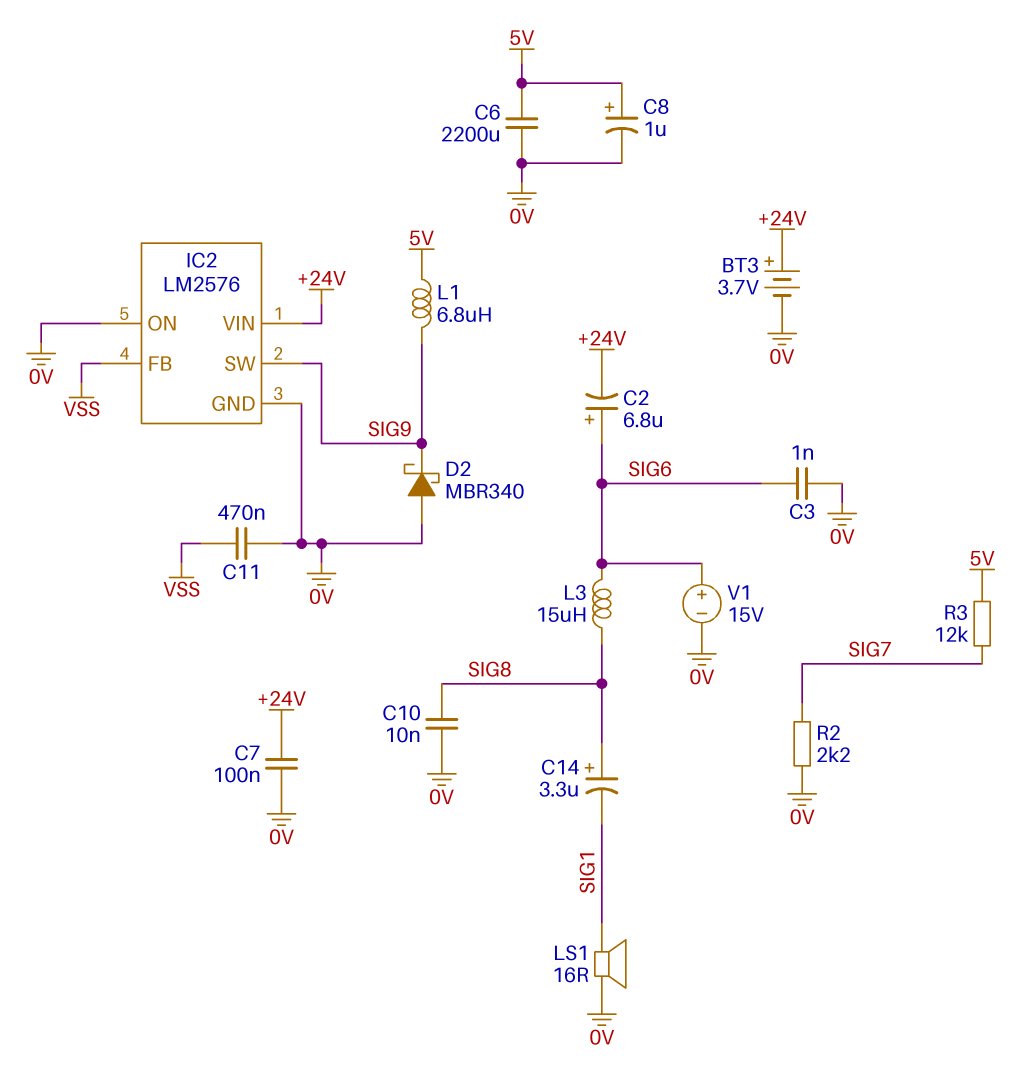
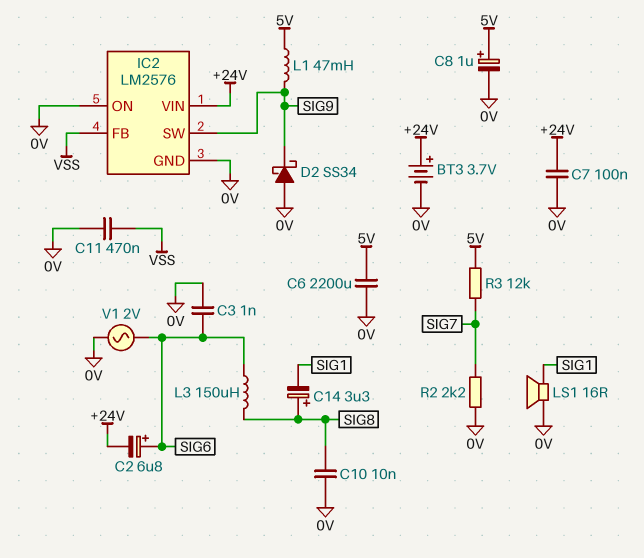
D2: schottky MBR340 (A 0V, K SIG9) -> schottky SS34 (A 0V, K SIG9)
L1: 6.8uH (5V, SIG9) -> 47mH (5V, SIG9)
L3: 15uH (SIG6, SIG8) -> 150uH (SIG6, SIG8)
V1: 15V (plus SIG6, minus 0V) -> AC 2V (0V, SIG6)

